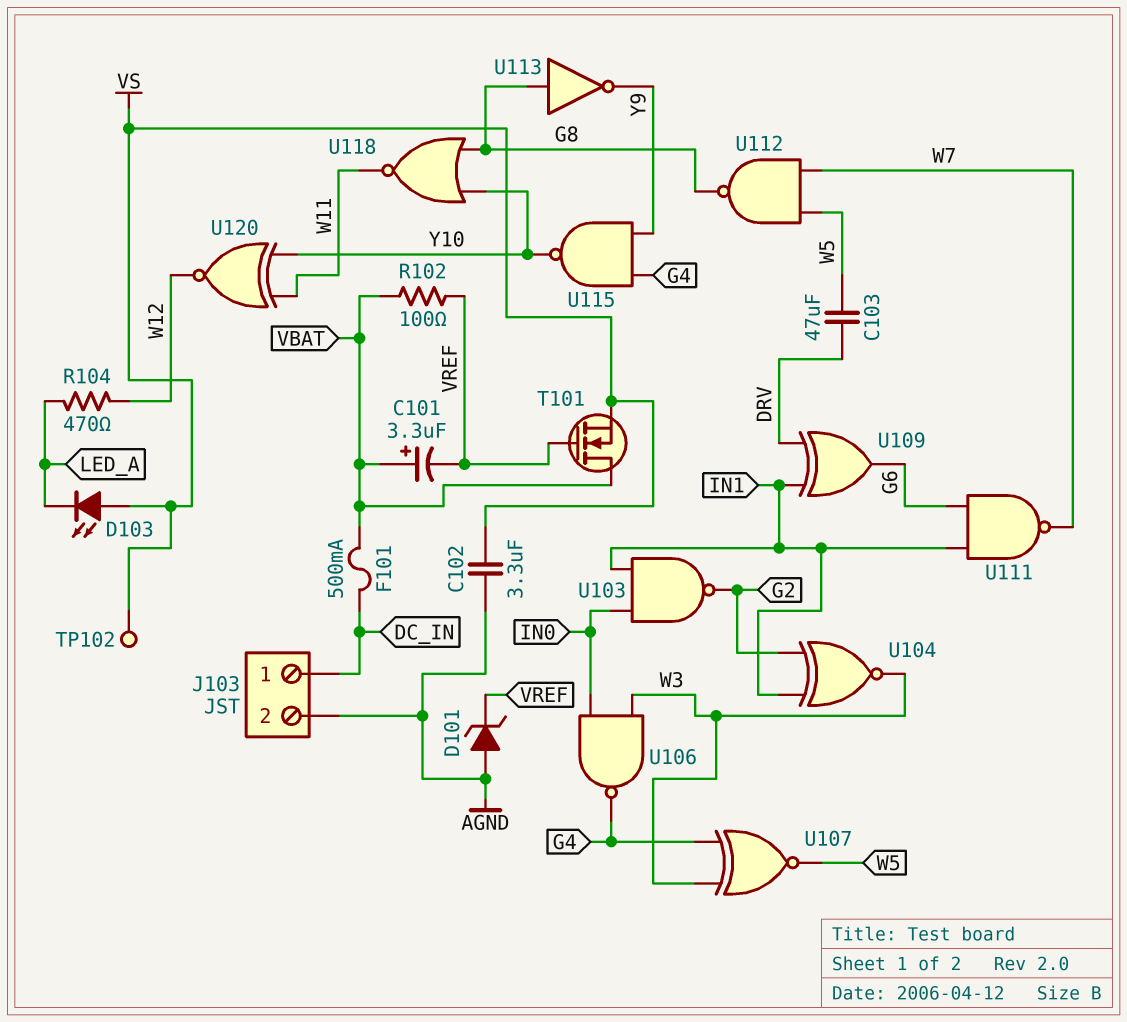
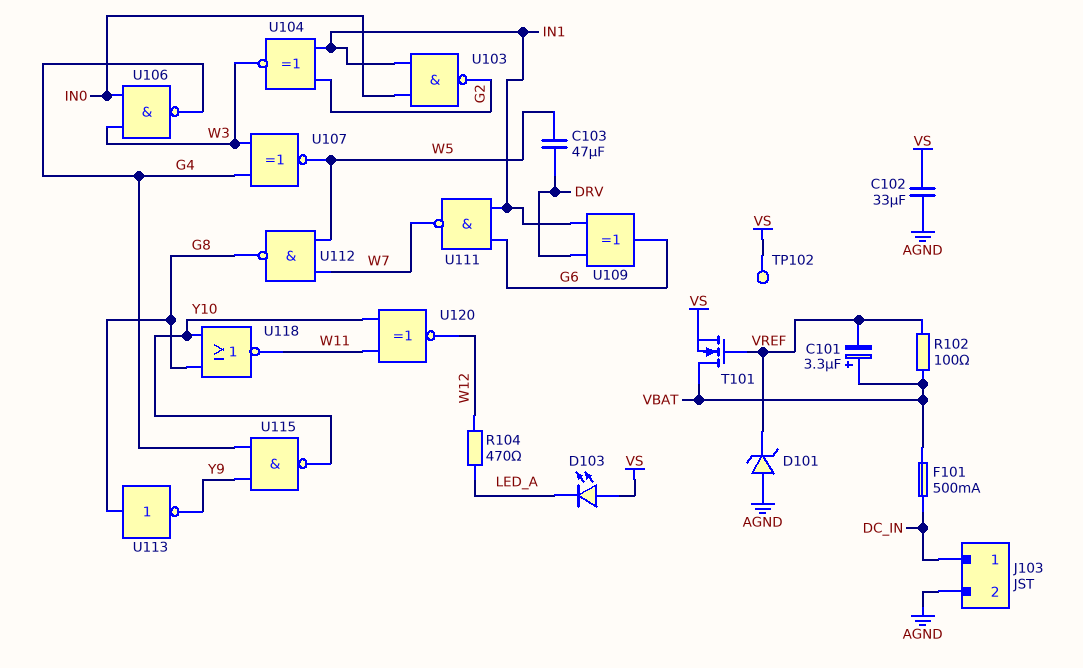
C102: 3.3uF (AGND, VS) -> 33uF (AGND, VS)

